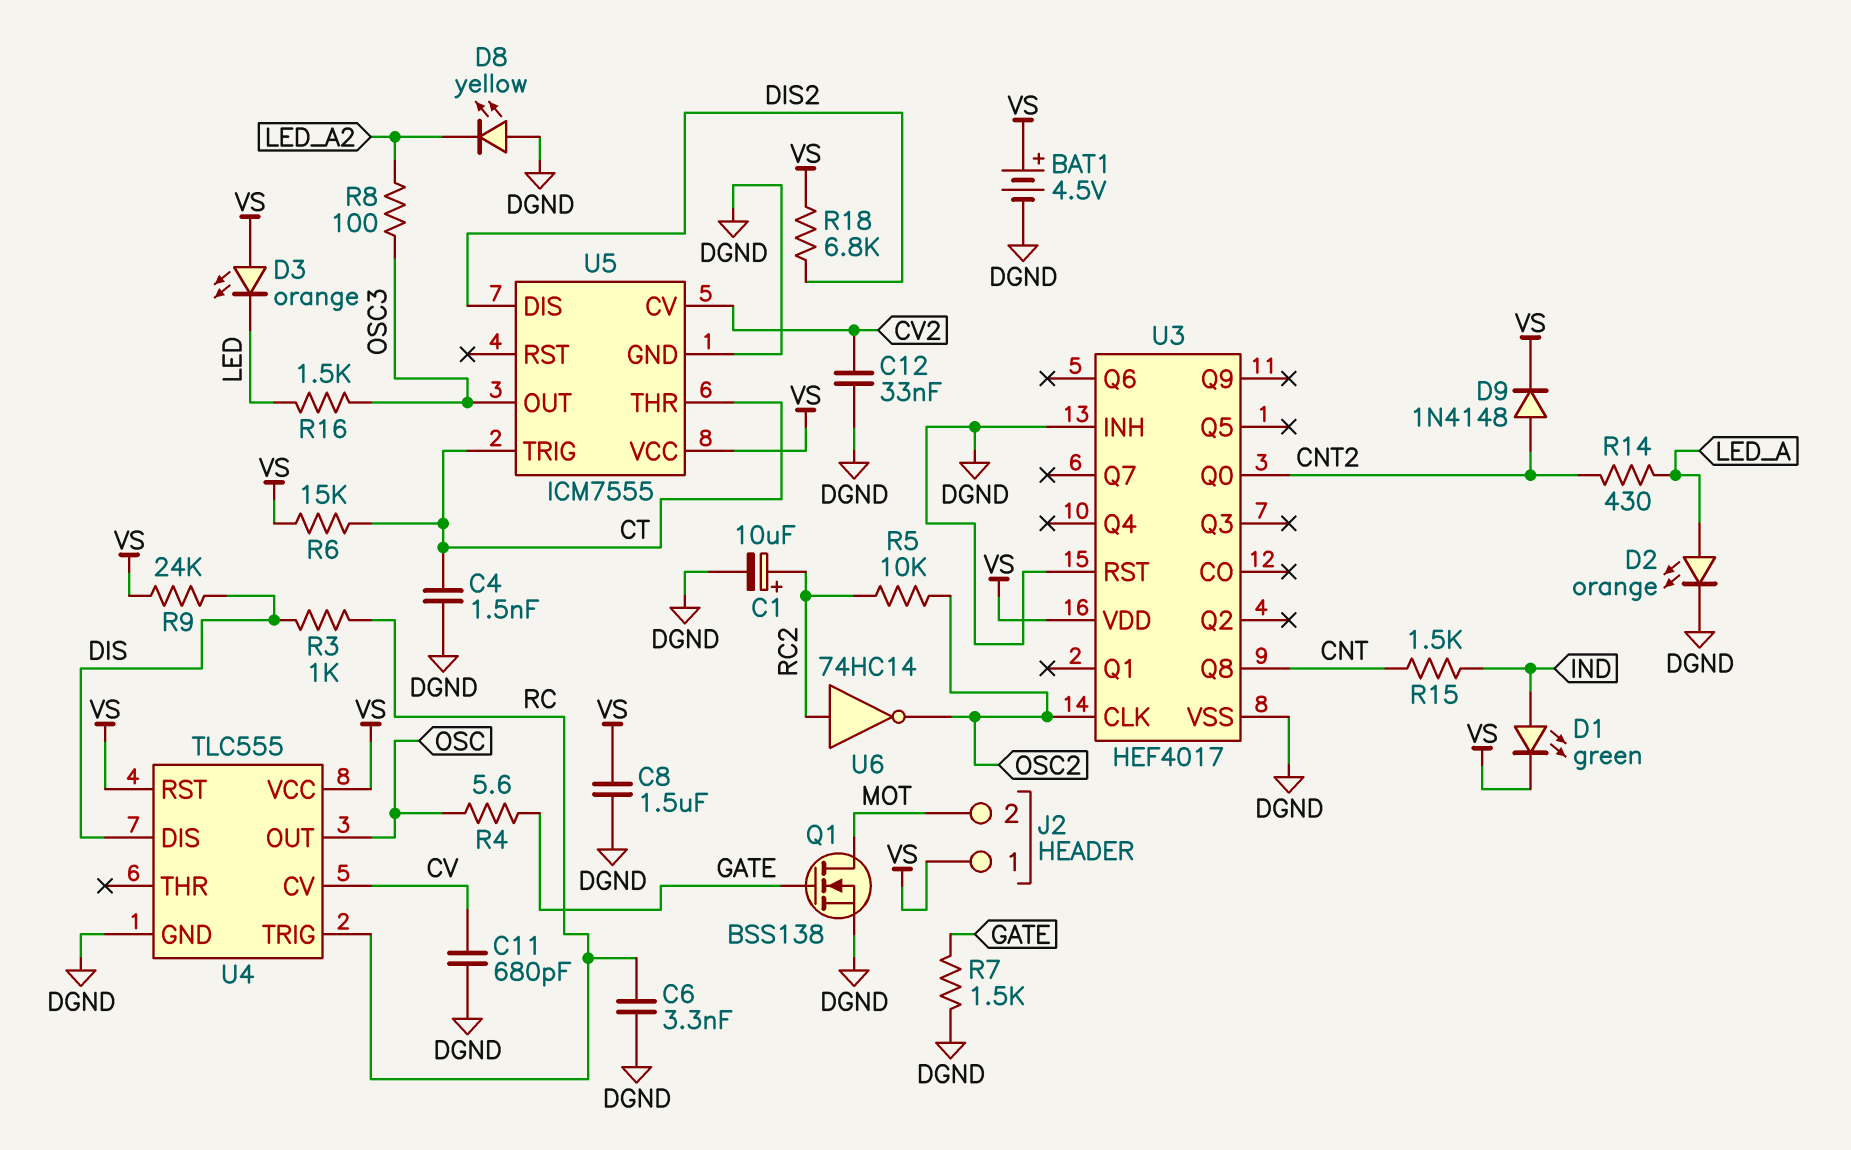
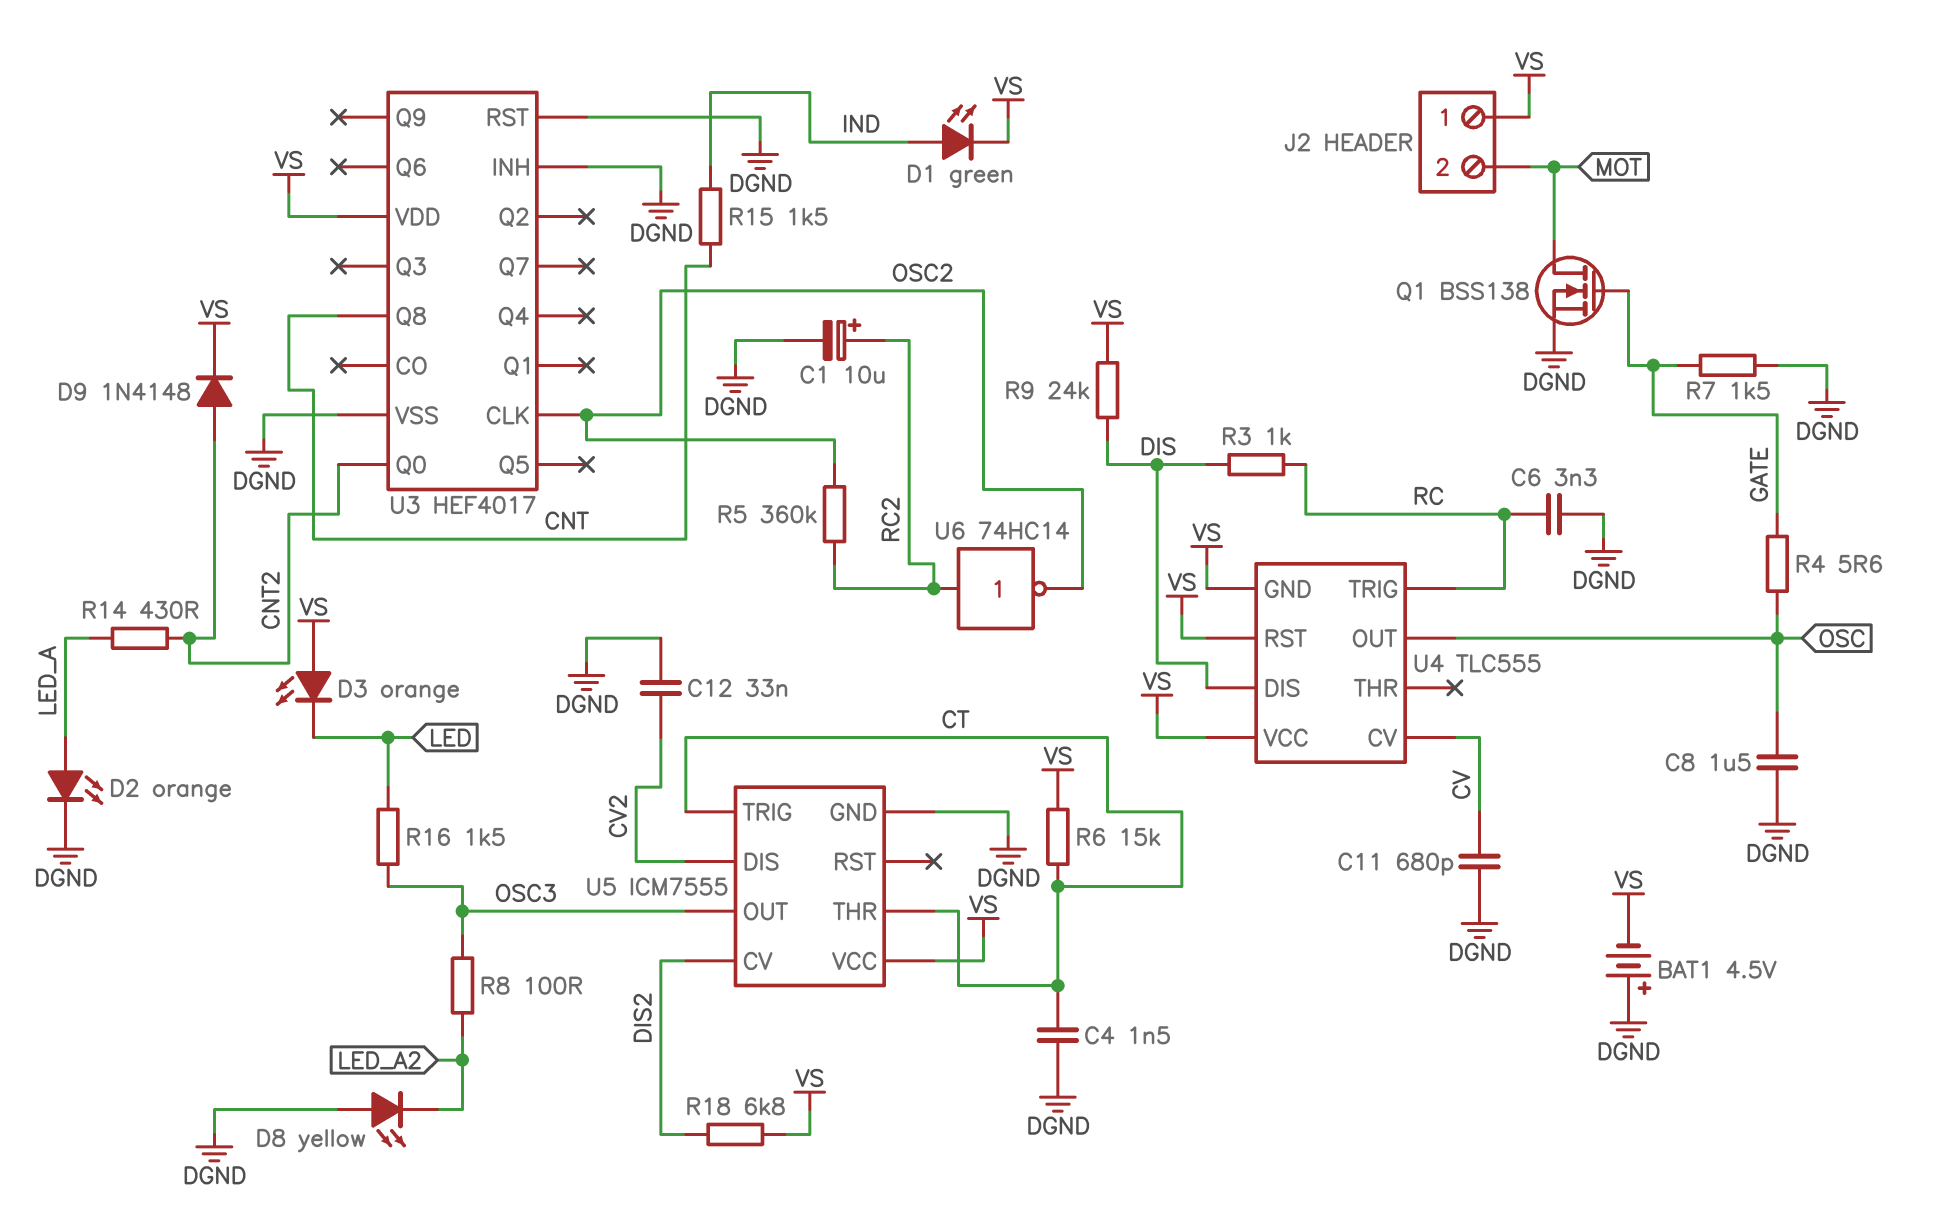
BAT1: 4.5V (plus VS, minus DGND) -> 4.5V (plus DGND, minus VS)
C8: 1.5uF (DGND, VS) -> 1.5uF (DGND, OSC)
R5: 10k (OSC2, RC2) -> 360k (OSC2, RC2)
U4 pin GND: DGND -> VS
U5 pin CV: CV2 -> DIS2
U5 pin DIS: DIS2 -> CV2

